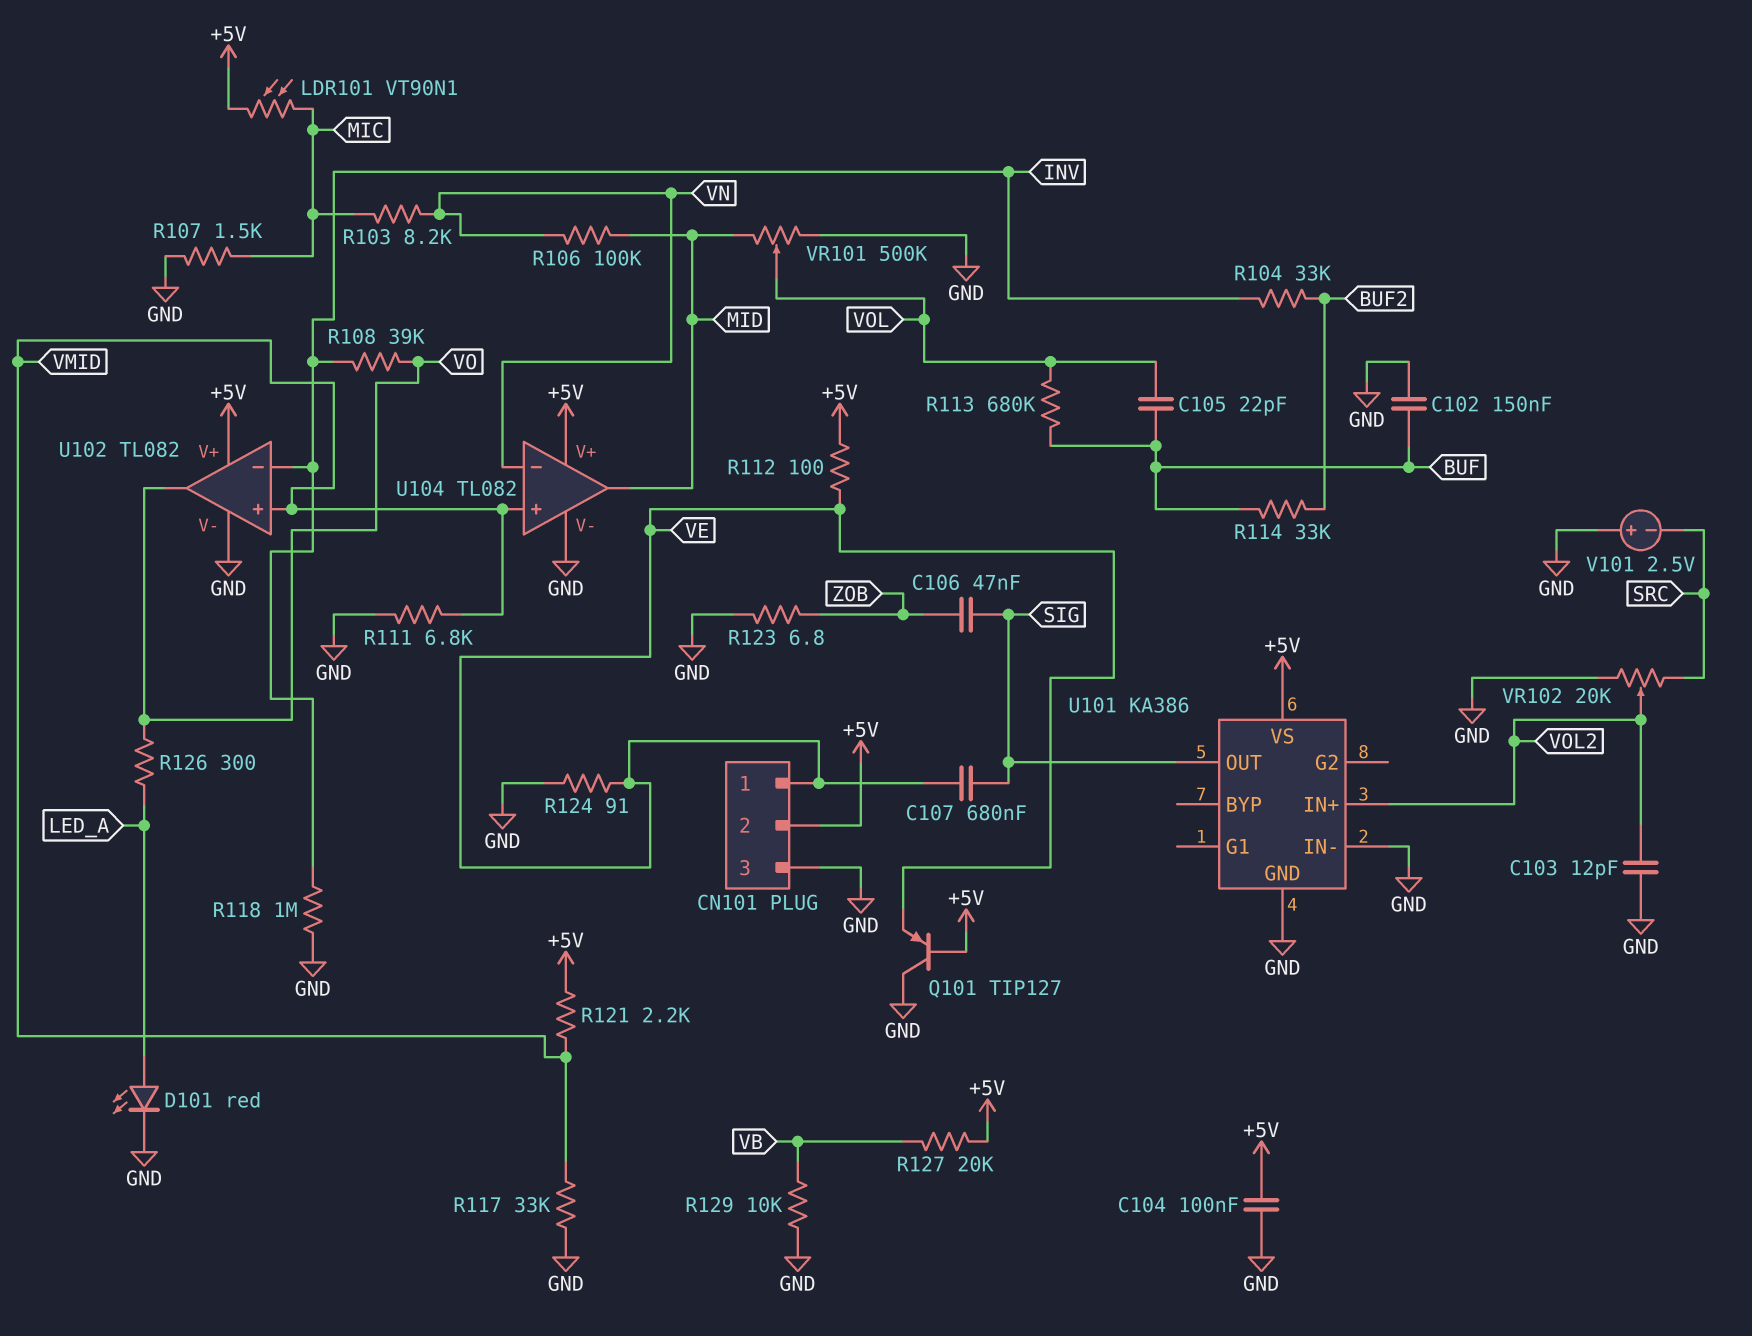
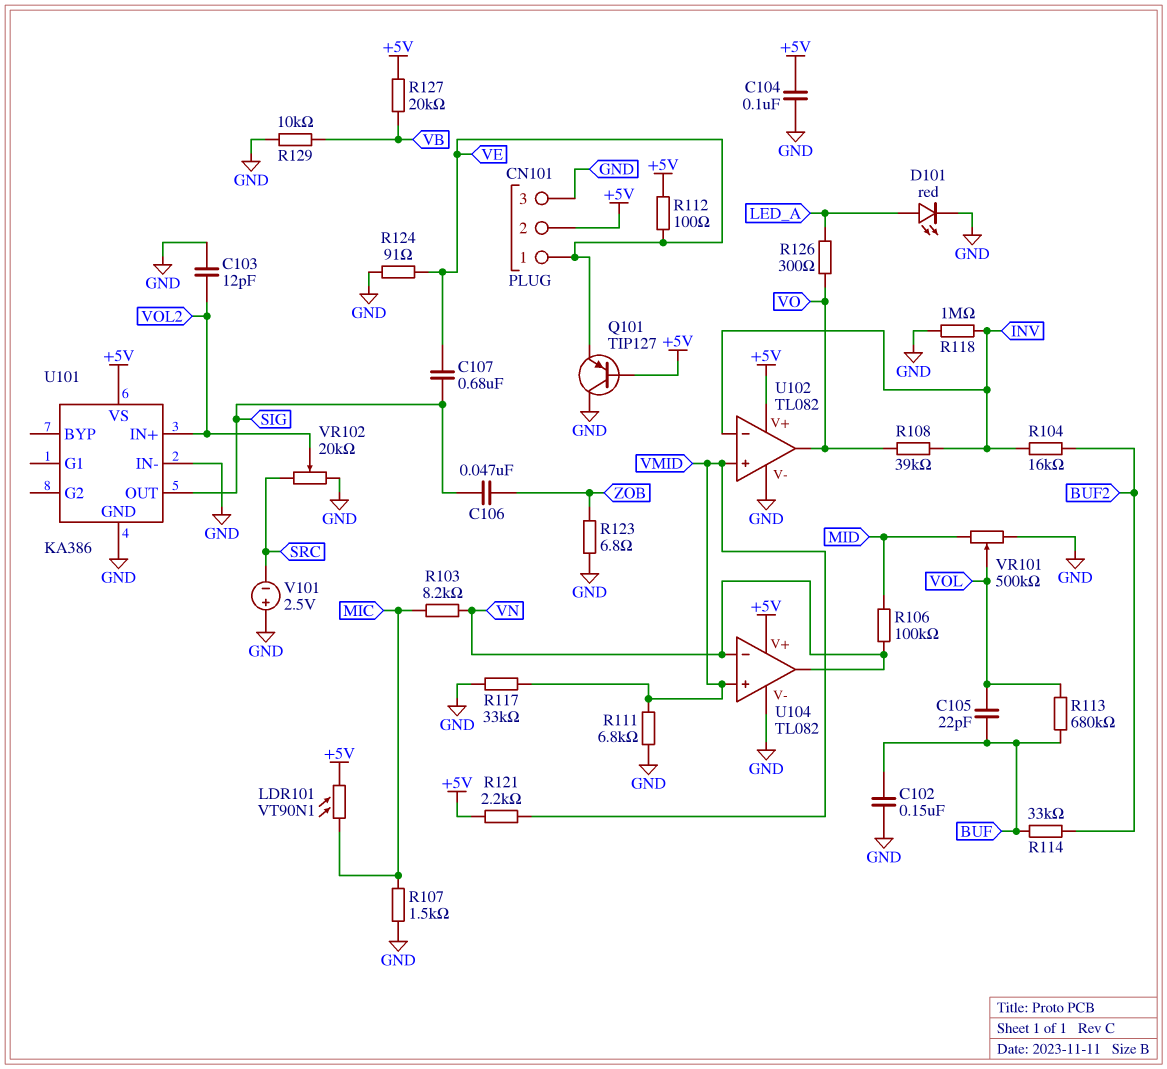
R104: 33k (BUF2, INV) -> 16k (BUF2, INV)
U104 pin out: MID -> VN

